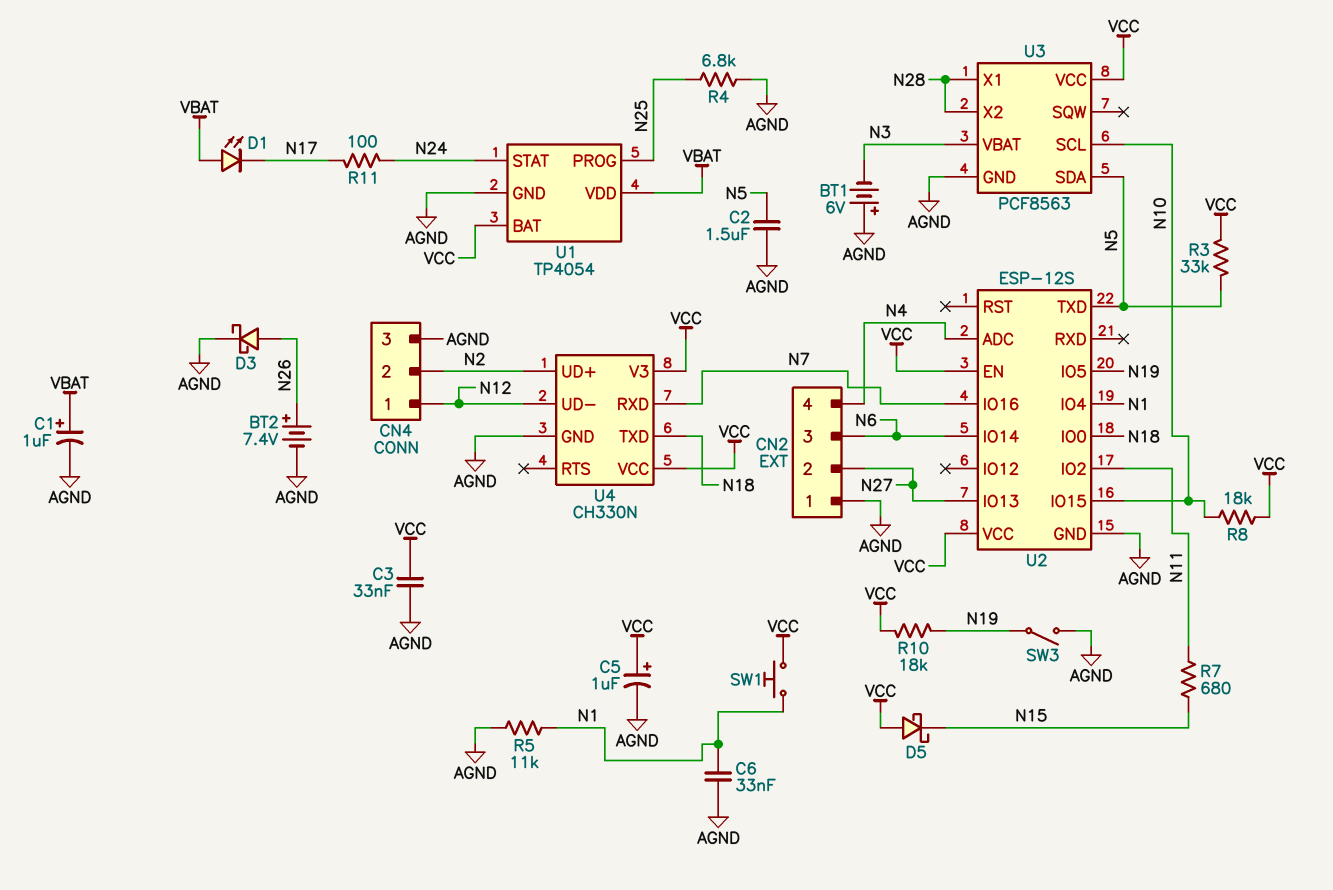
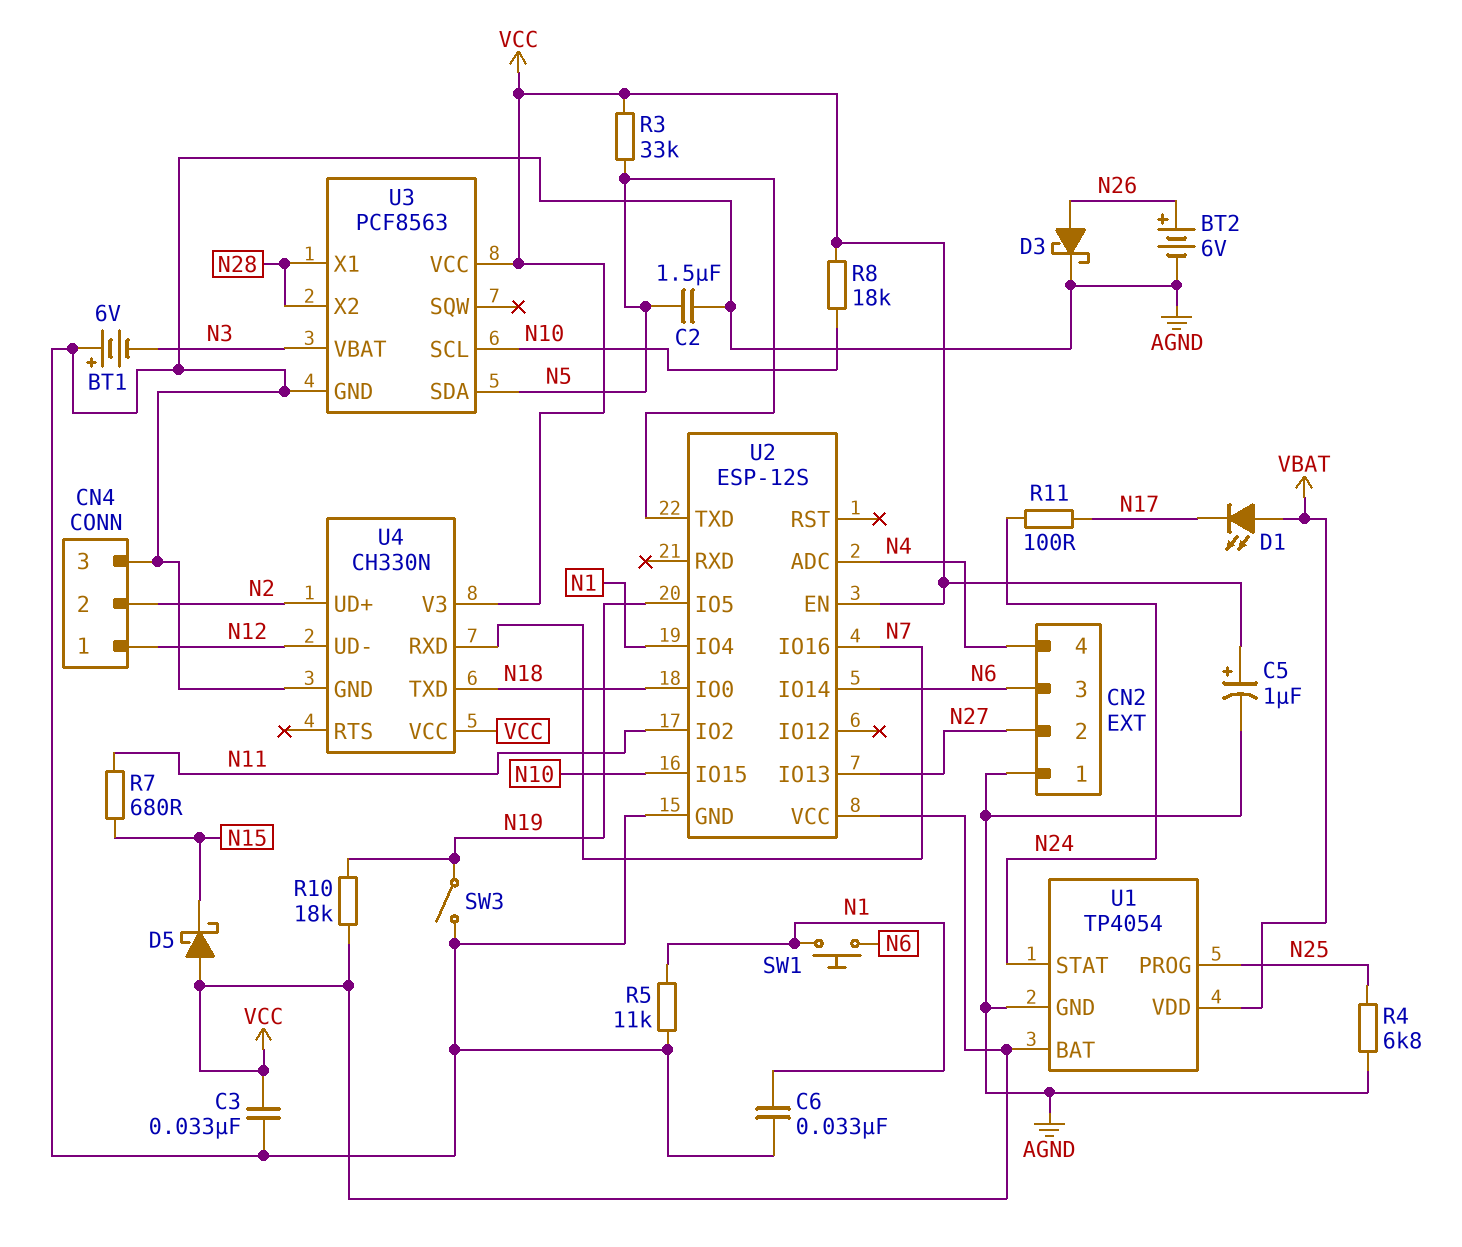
BT2: 7.4V (plus N26, minus AGND) -> 6V (plus N26, minus AGND)
C1: 1uF (plus VBAT, minus AGND) -> none
SW1: button (N1, VCC) -> button (N1, N6)

